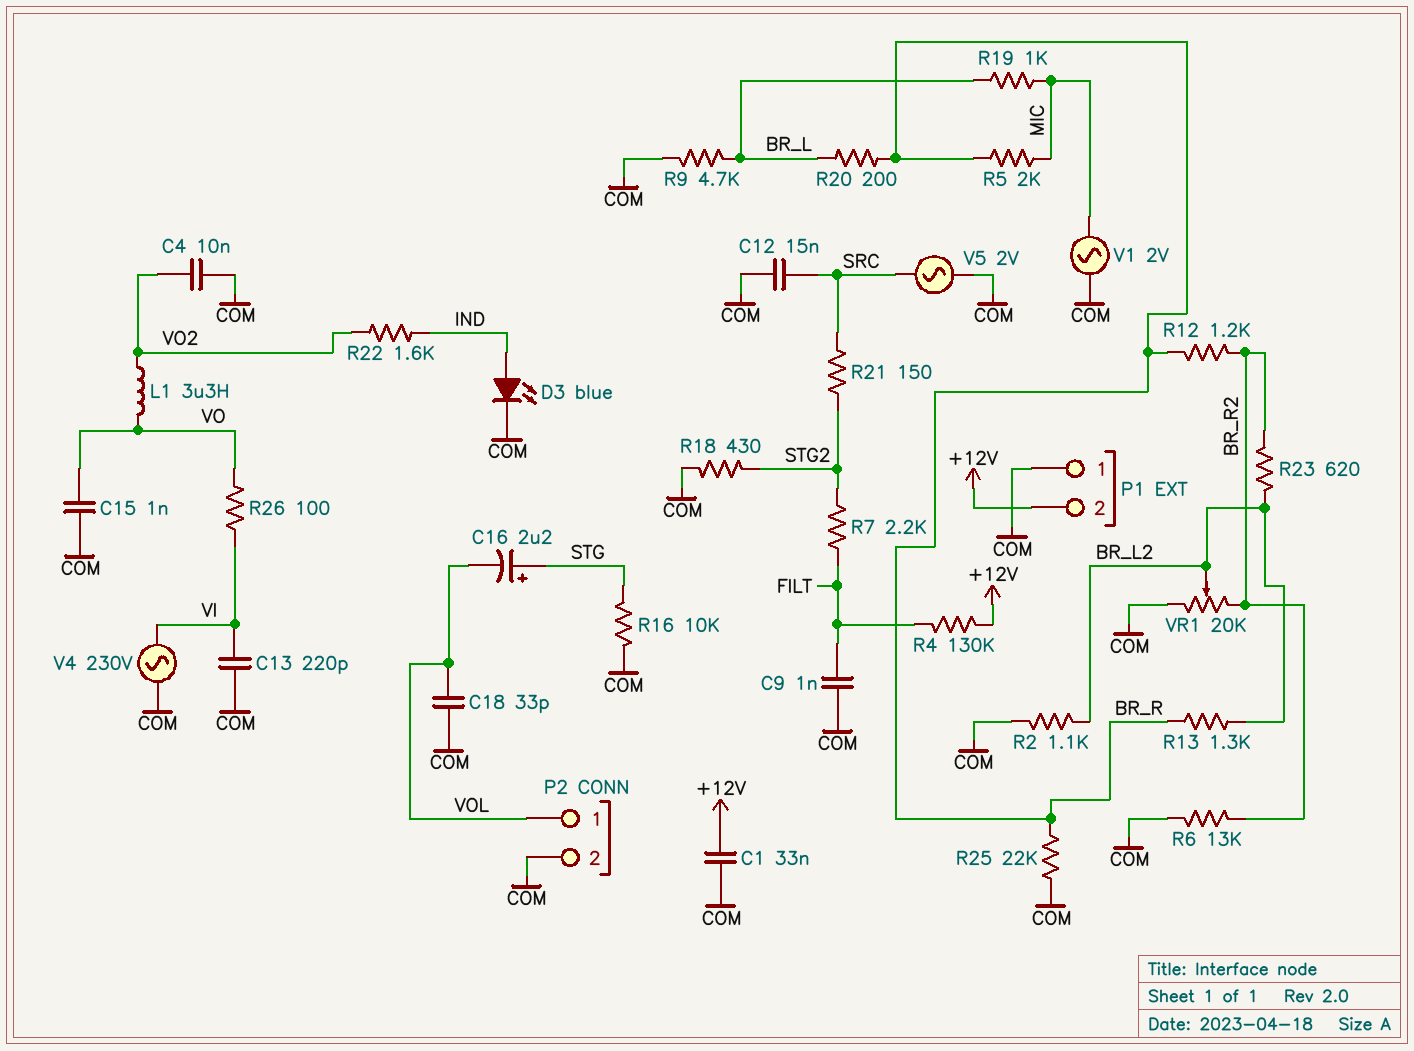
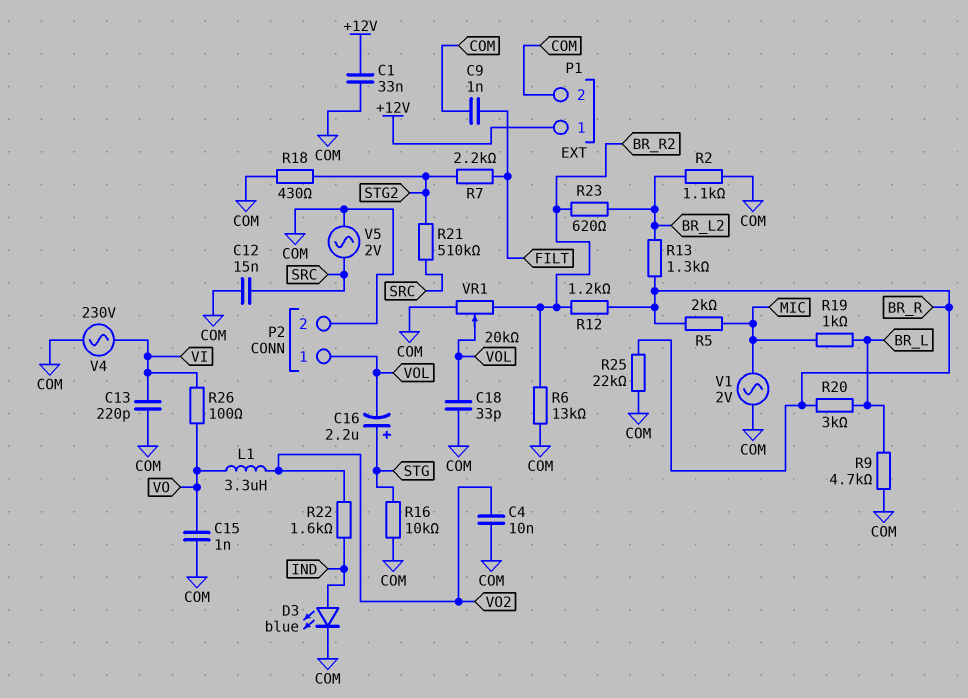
P1 pin 1: COM -> +12V
P1 pin 2: +12V -> COM
R4: 130k (+12V, FILT) -> none
R20: 200 (BR_L, BR_R) -> 3k (BR_L, BR_R)
R21: 150 (SRC, STG2) -> 510k (SRC, STG2)
VR1: 20k (BR_R2, COM, wiper BR_L2) -> 20k (BR_R2, COM, wiper VOL)

